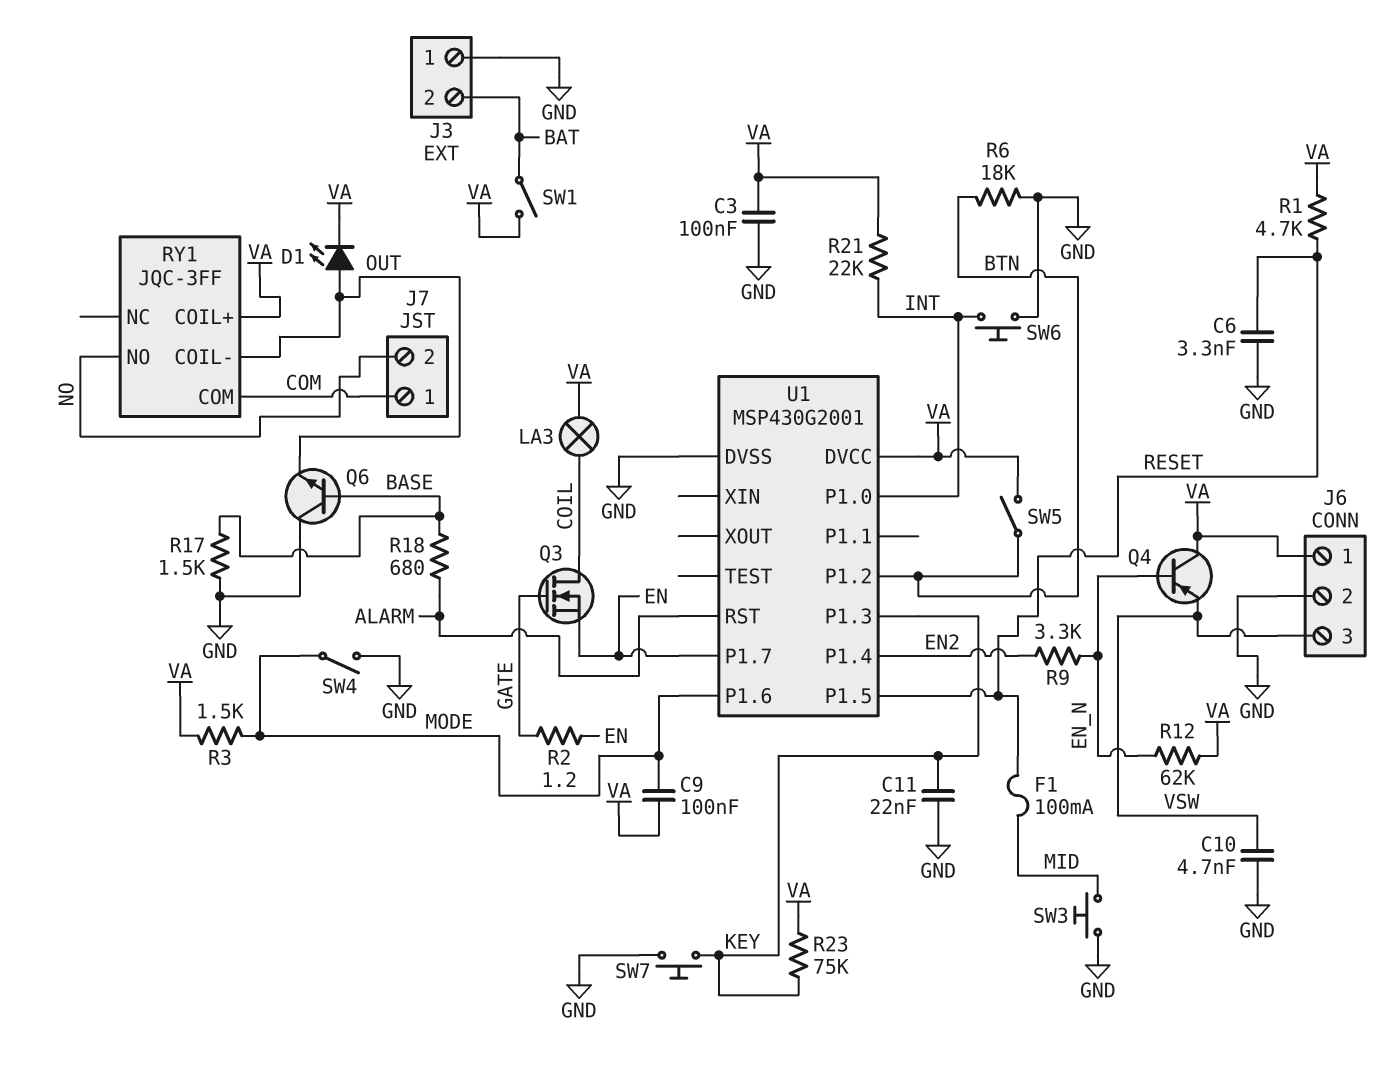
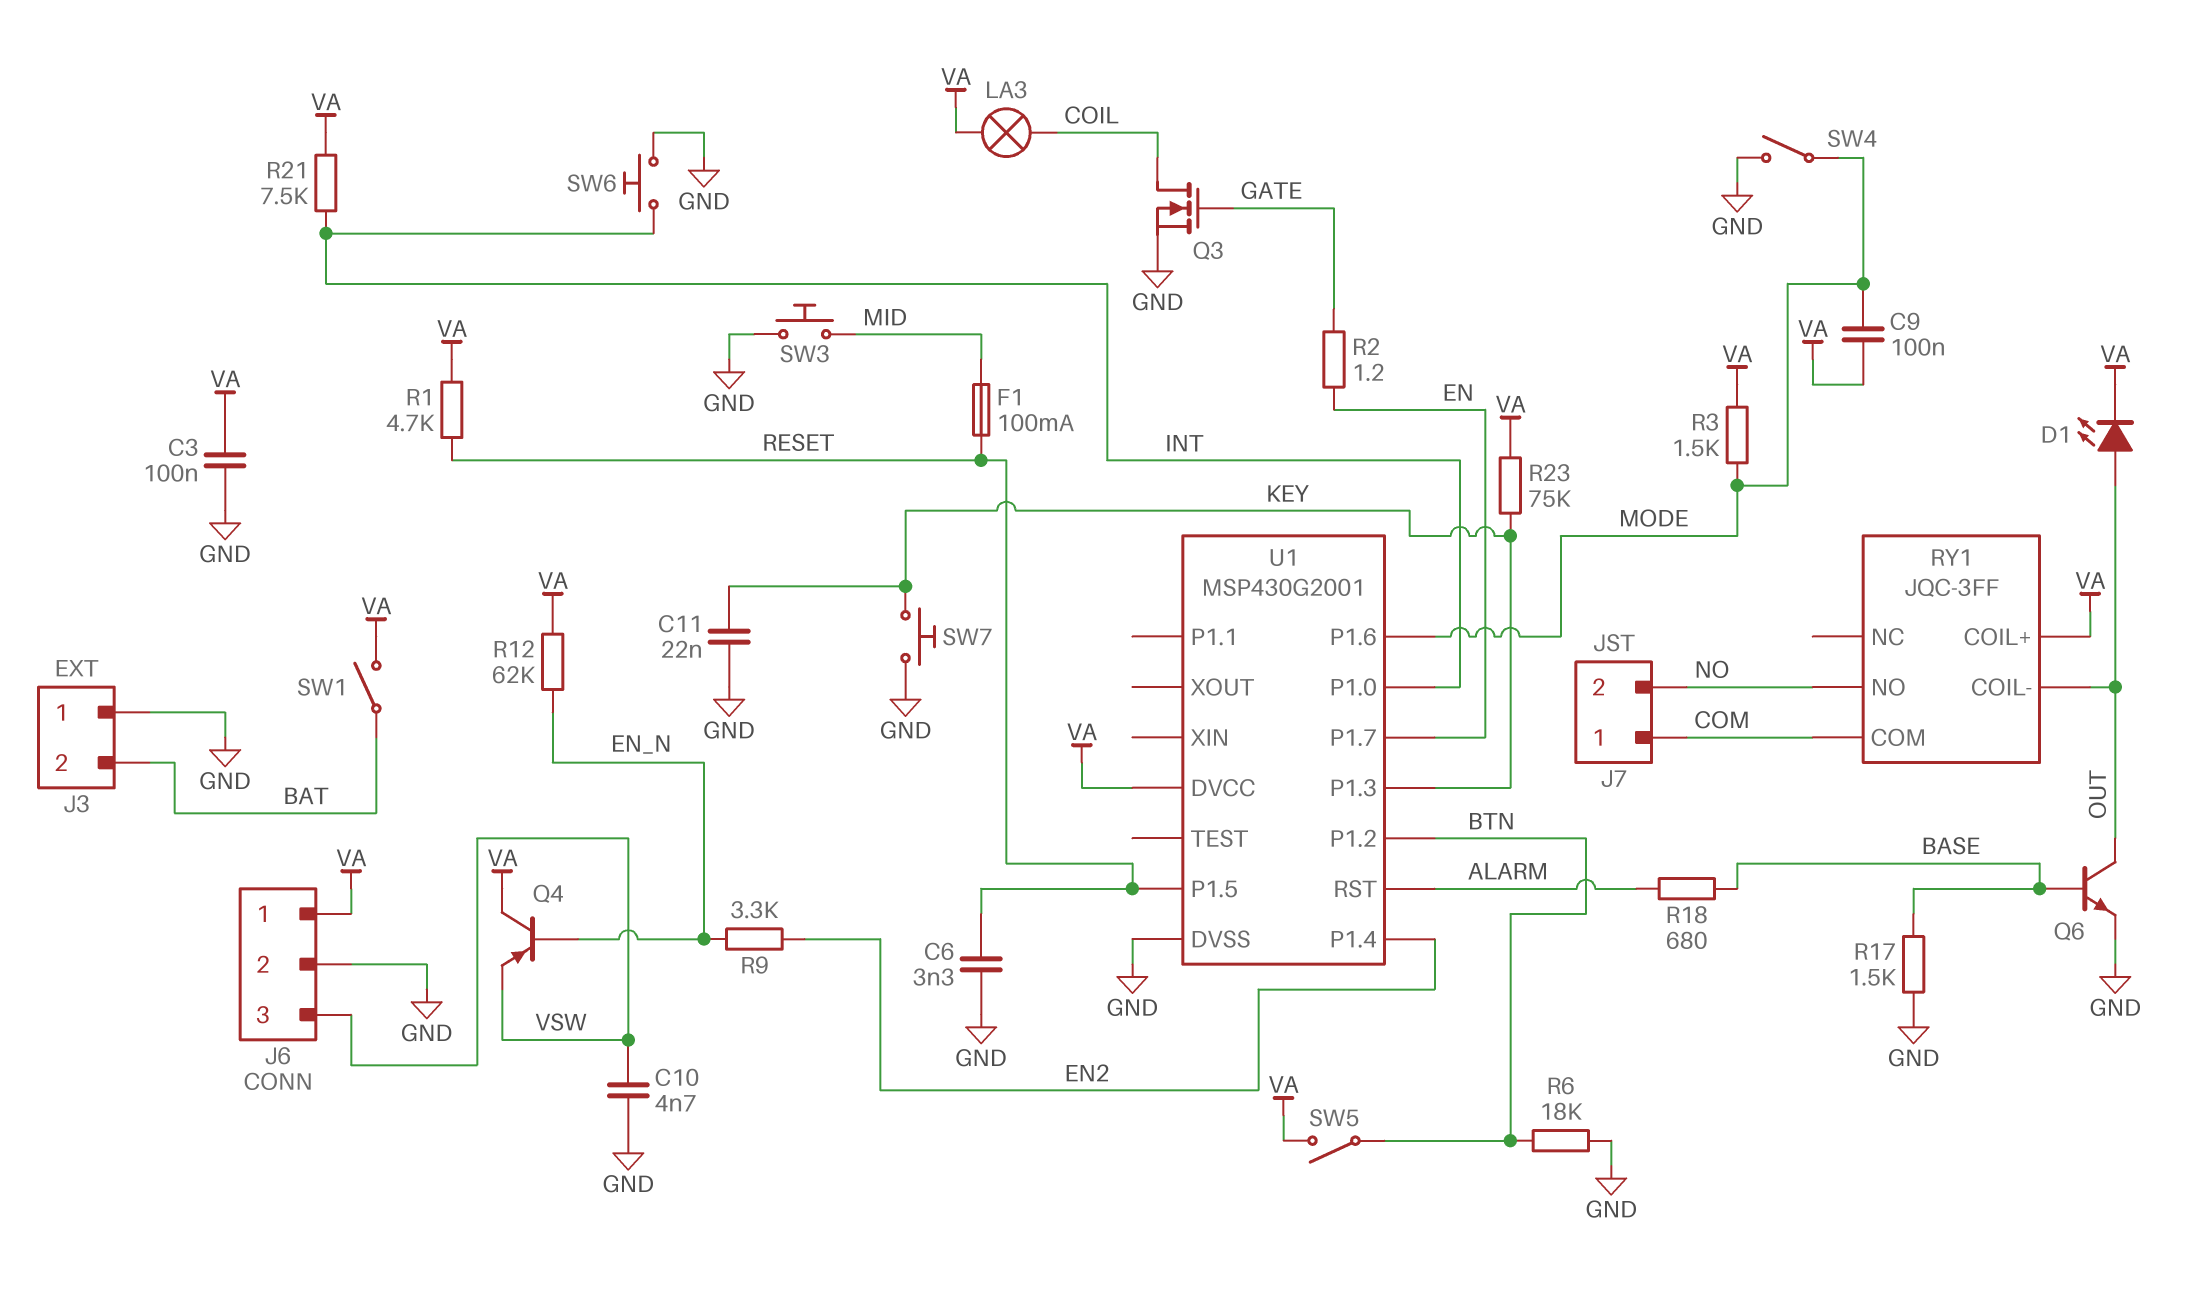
Q3: NMOS (G GATE, D COIL, S EN) -> NMOS (G GATE, D COIL, S GND)
Q6: NPN (B BASE, C GND, E OUT) -> NPN (B BASE, C OUT, E GND)
R21: 22k (INT, VA) -> 7.5k (INT, VA)

